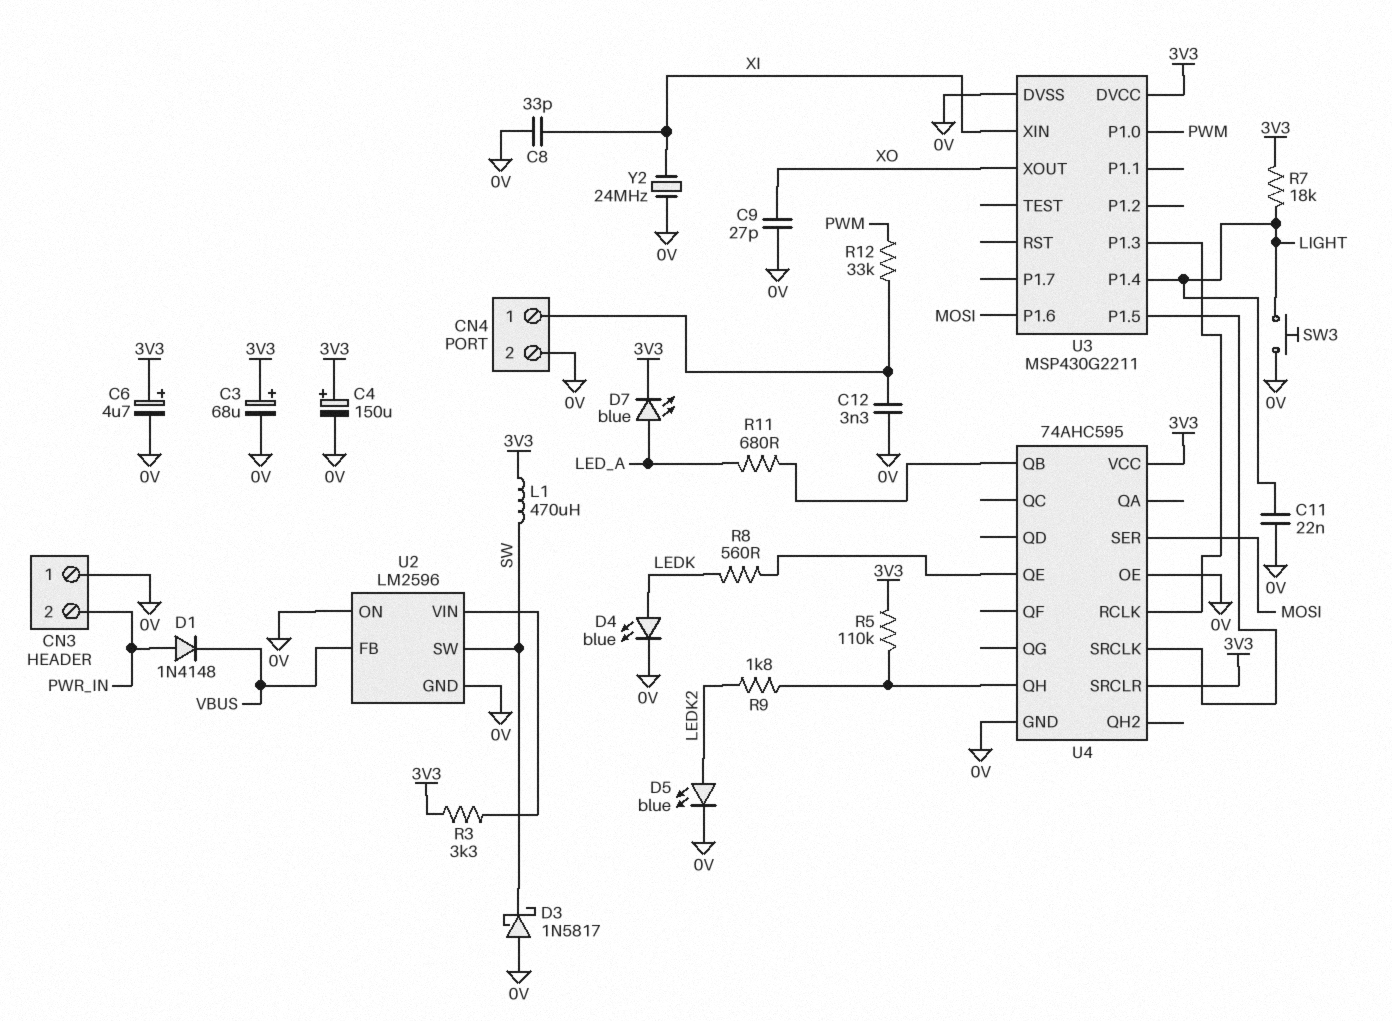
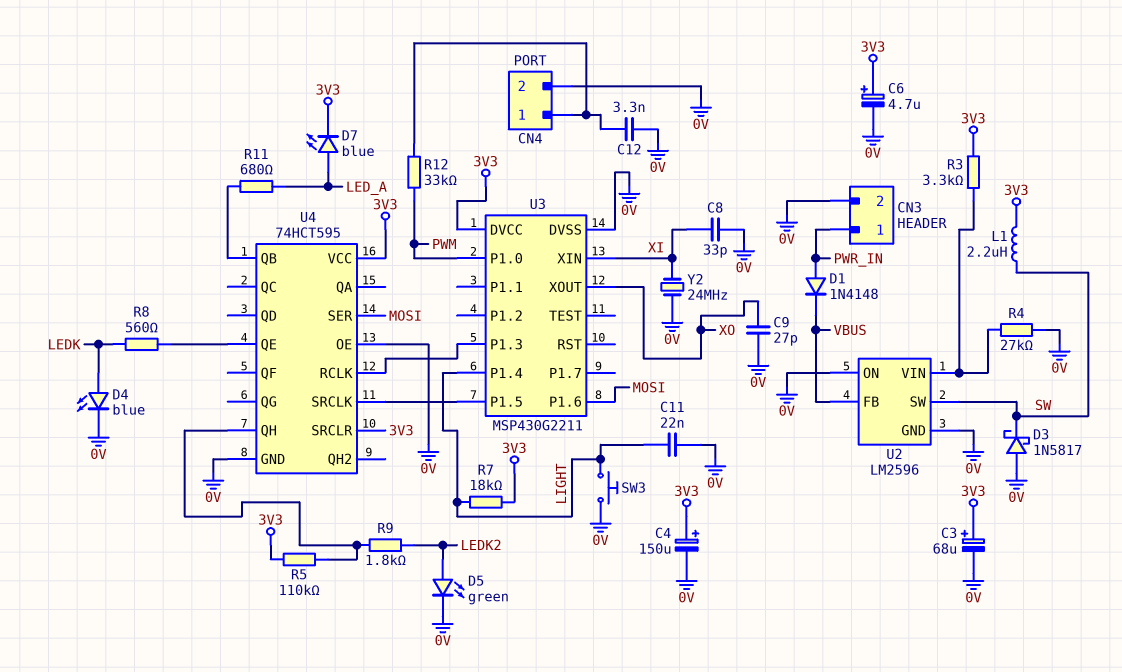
CN3 pin 1: 0V -> PWR_IN
CN3 pin 2: PWR_IN -> 0V
D5: LED blue (A LEDK2, K 0V) -> LED green (A LEDK2, K 0V)
L1: 470uH (3V3, SW) -> 2.2uH (3V3, SW)
R4: none -> 27k (0V, U2/VIN)
U4: 74AHC595 -> 74HCT595

